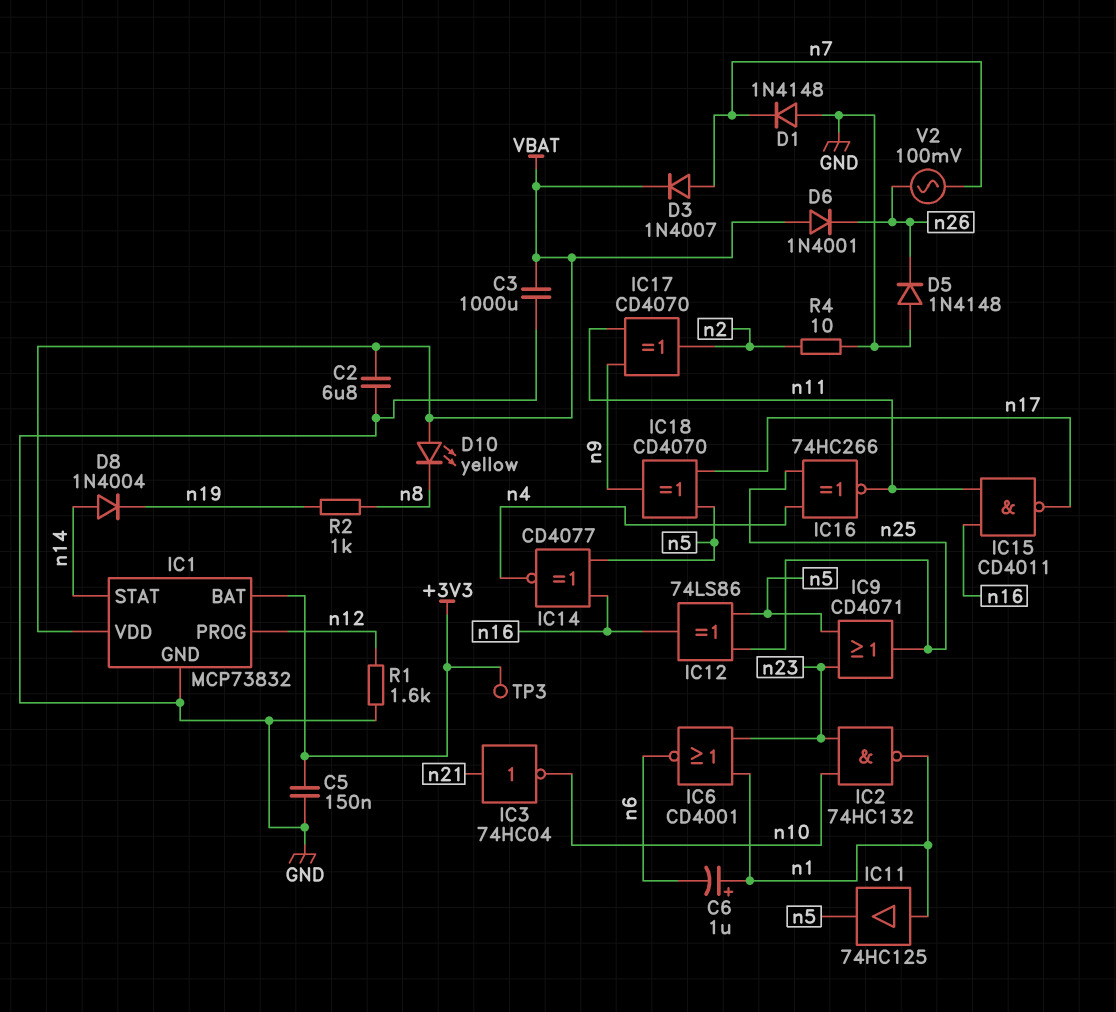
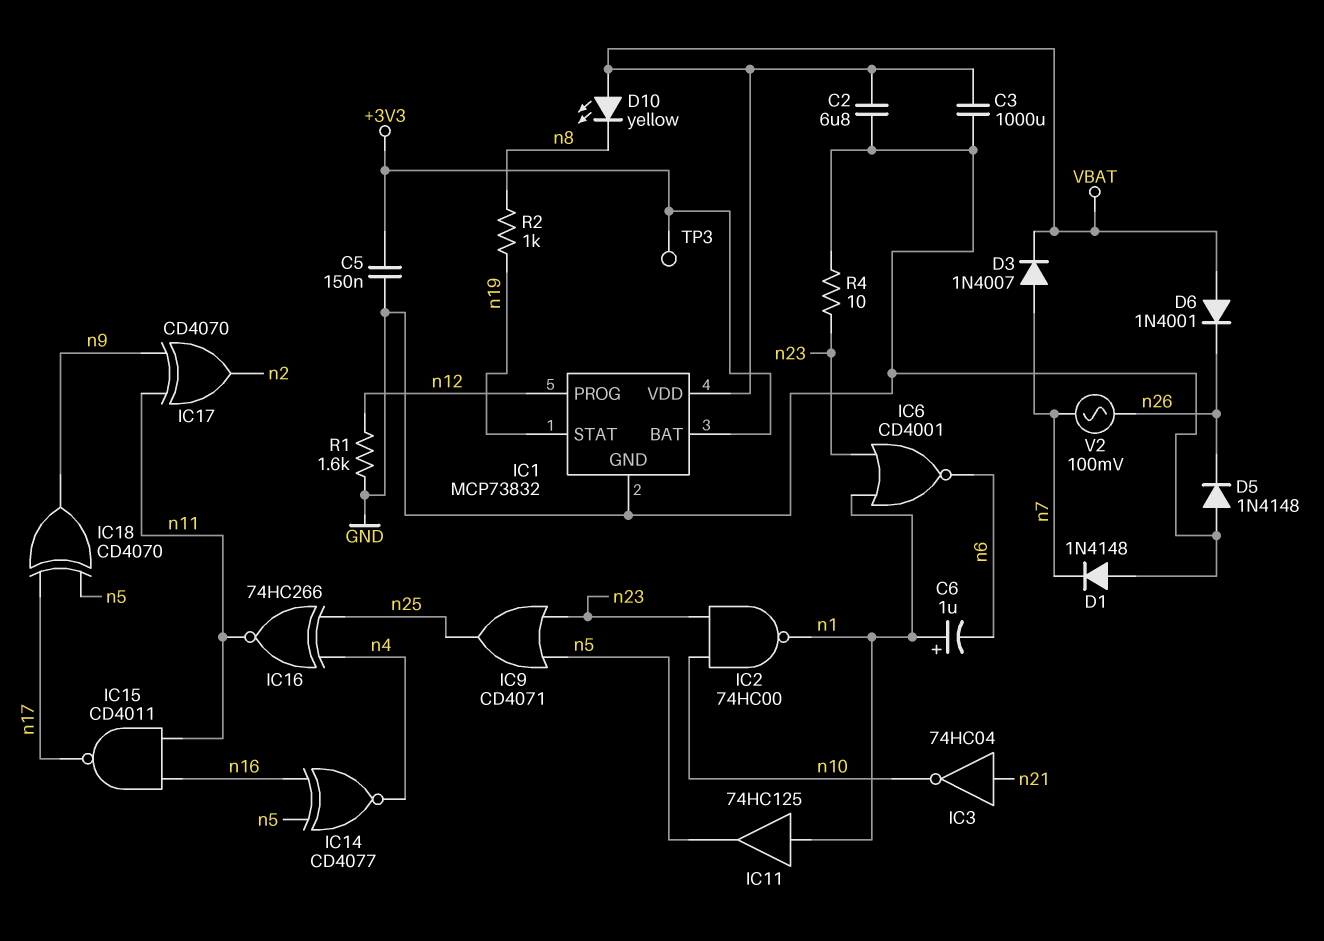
D8: diode 1N4004 (A n14, K n19) -> none
IC1 pin STAT: n14 -> n19
IC2: NAND 74HC132 (in n10, in n23, out n1) -> NAND 74HC00 (in n10, in n23, out n1)
IC12: XOR 74LS86 (in n5, in n25, out n16) -> none
R4: 10 (GND, n2) -> 10 (GND, n23)

